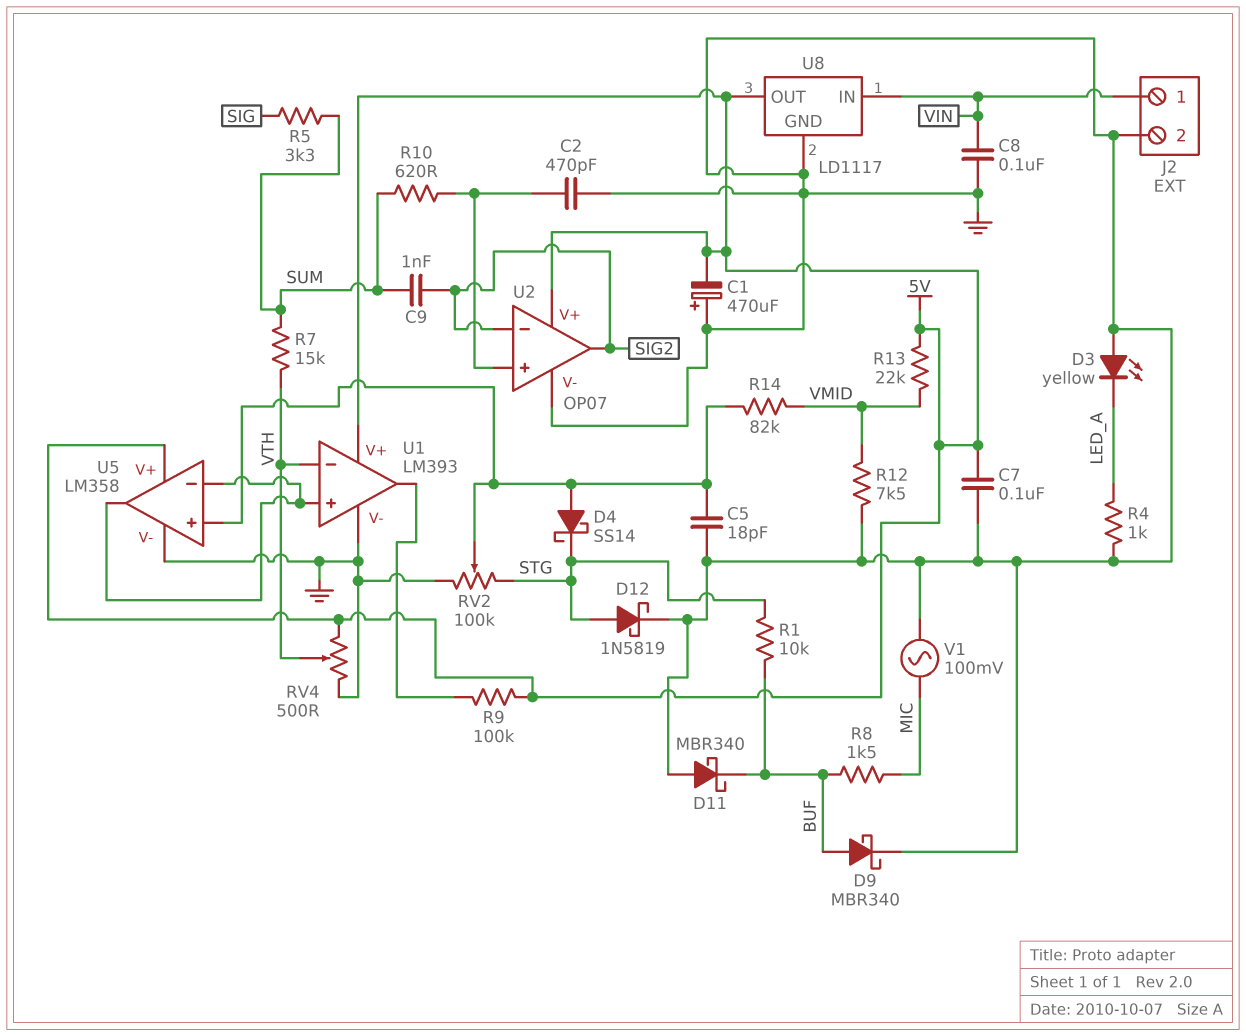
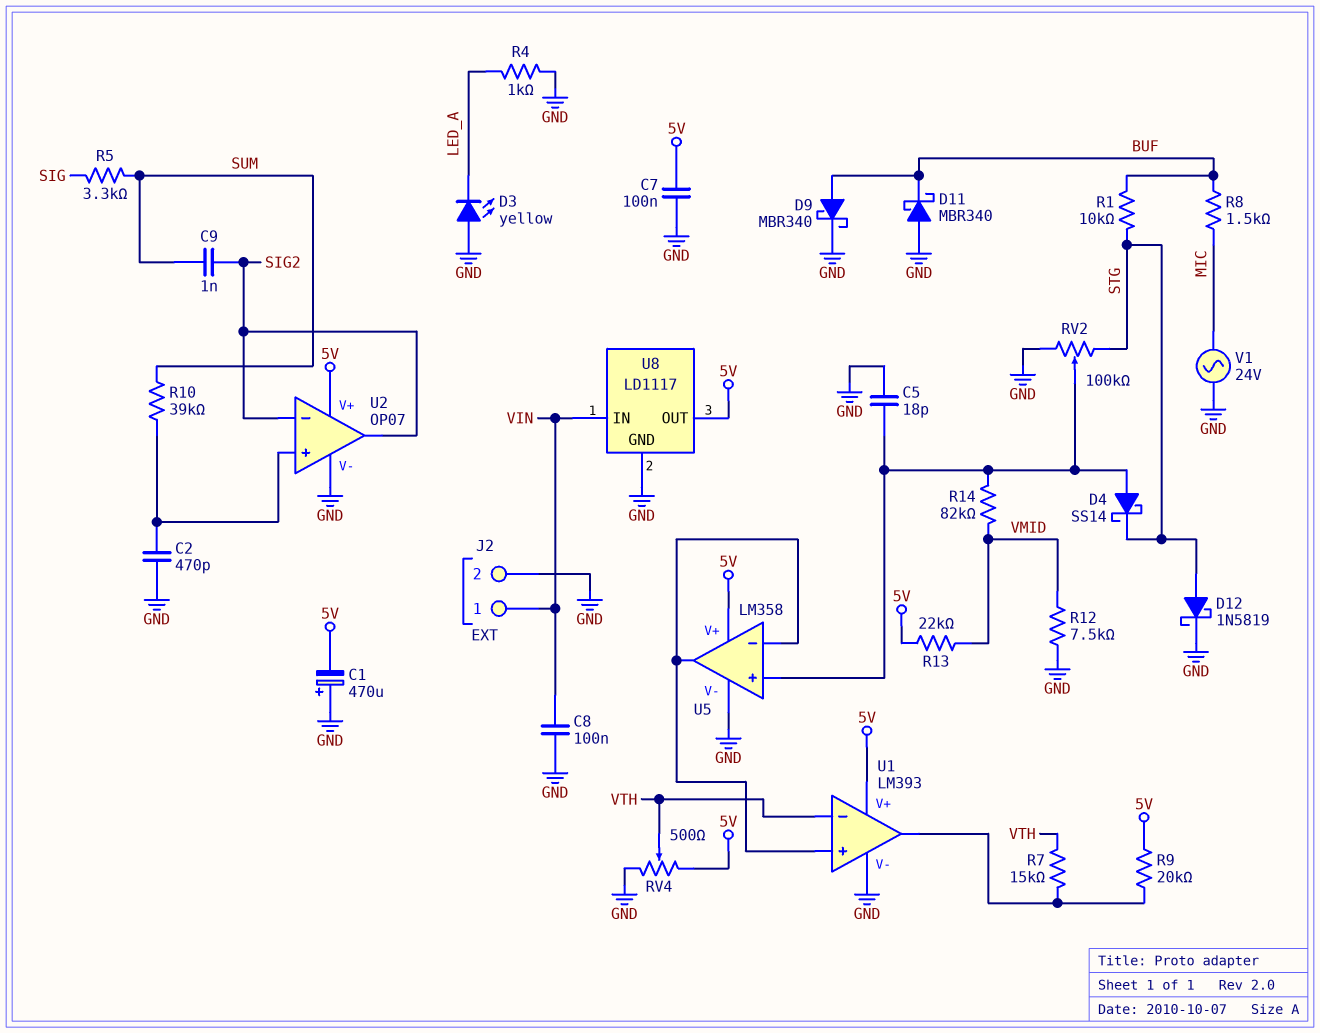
R7: 15k (SUM, VTH) -> 15k (U1/out, VTH)
R9: 100k (5V, U1/out) -> 20k (5V, U1/out)
R10: 620 (SUM, U2/in+) -> 39k (SUM, U2/in+)
V1: AC 100mV (GND, MIC) -> AC 24V (GND, MIC)

